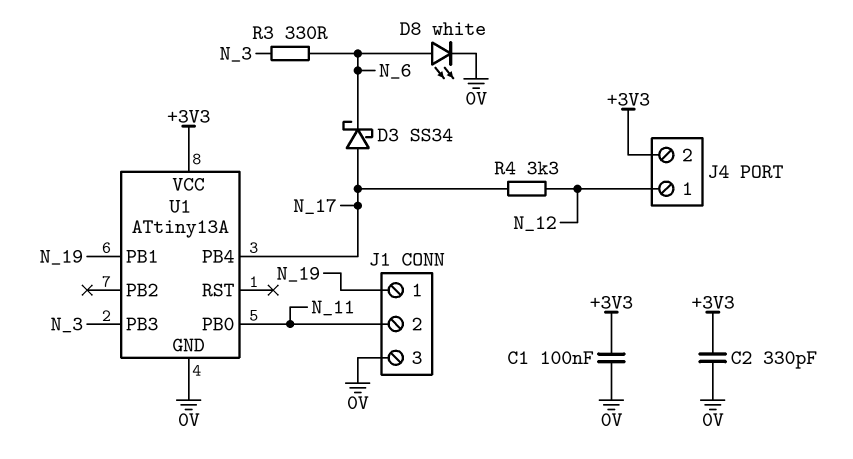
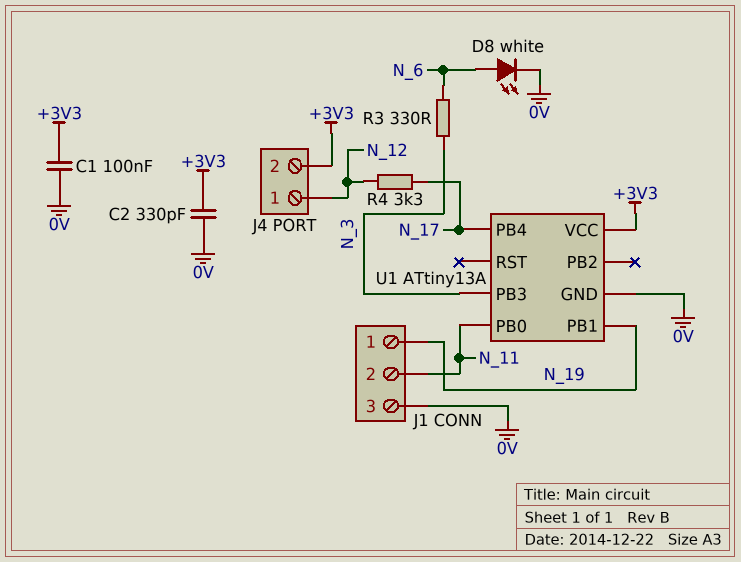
D3: schottky SS34 (A N_17, K N_6) -> none

